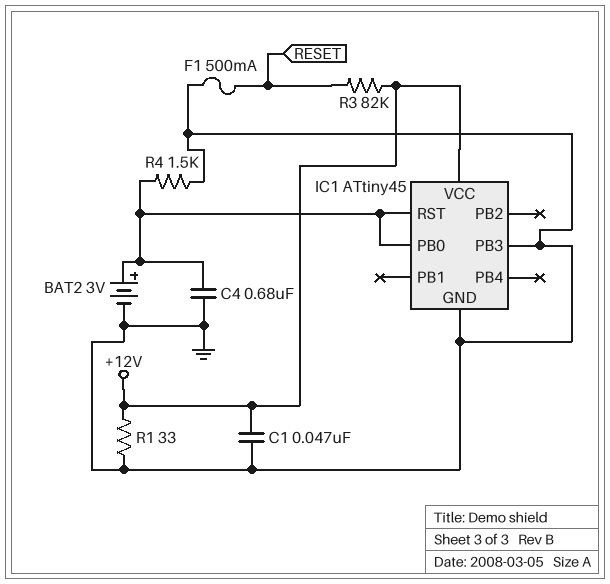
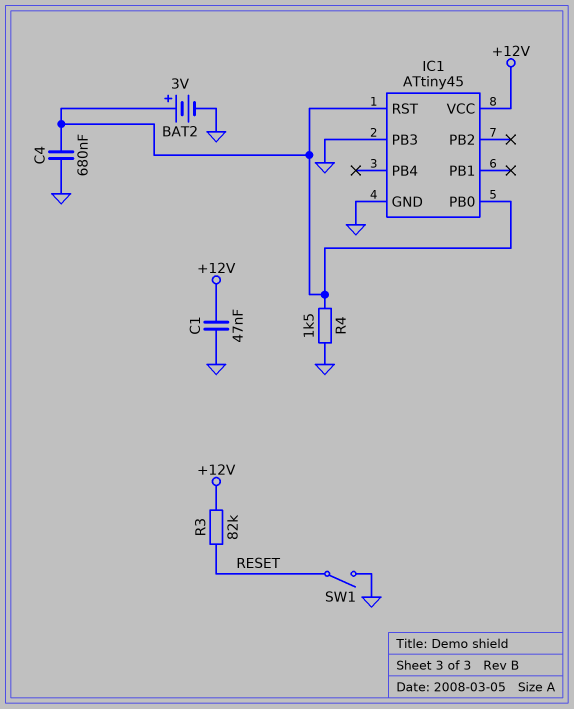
F1: 500mA (GND, RESET) -> none
R1: 33 (+12V, GND) -> none
SW1: none -> switch (GND, RESET)

